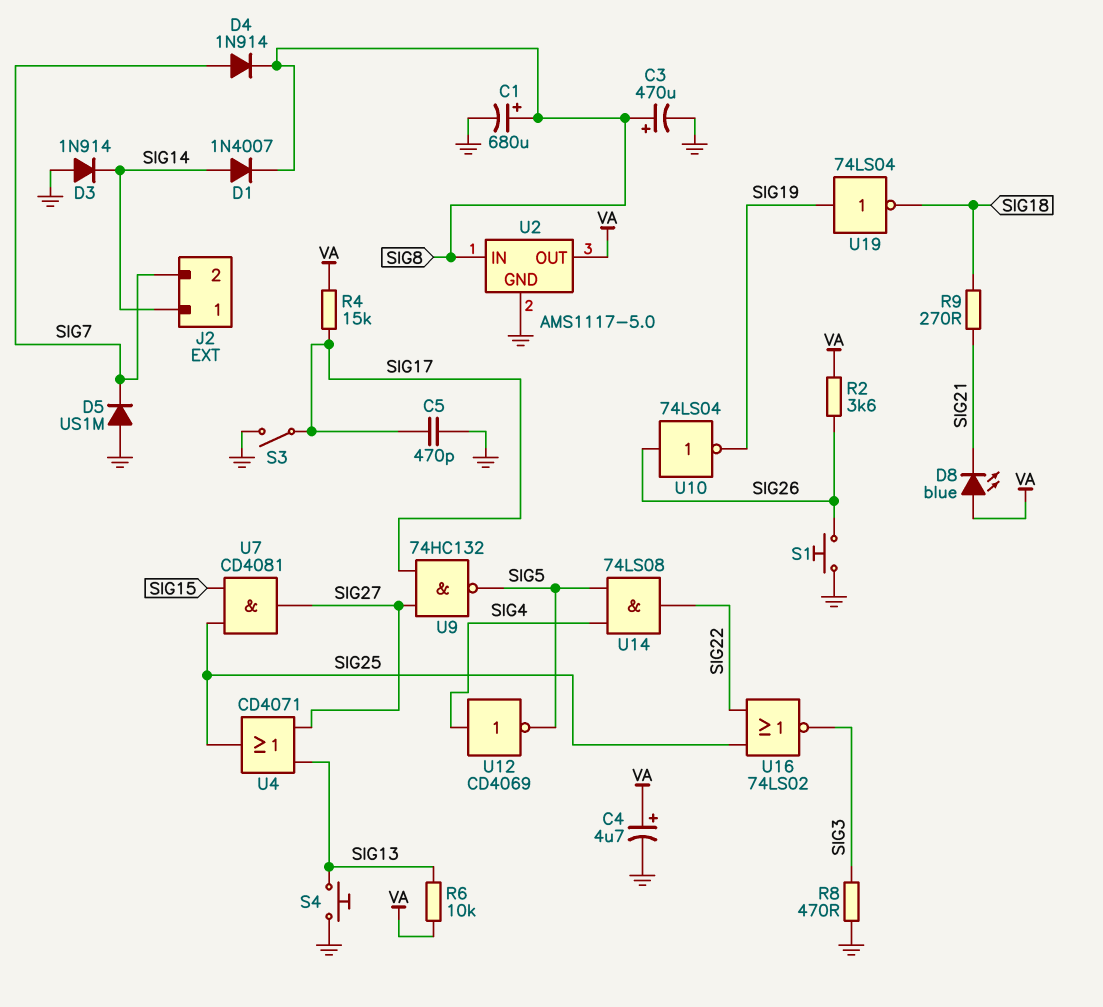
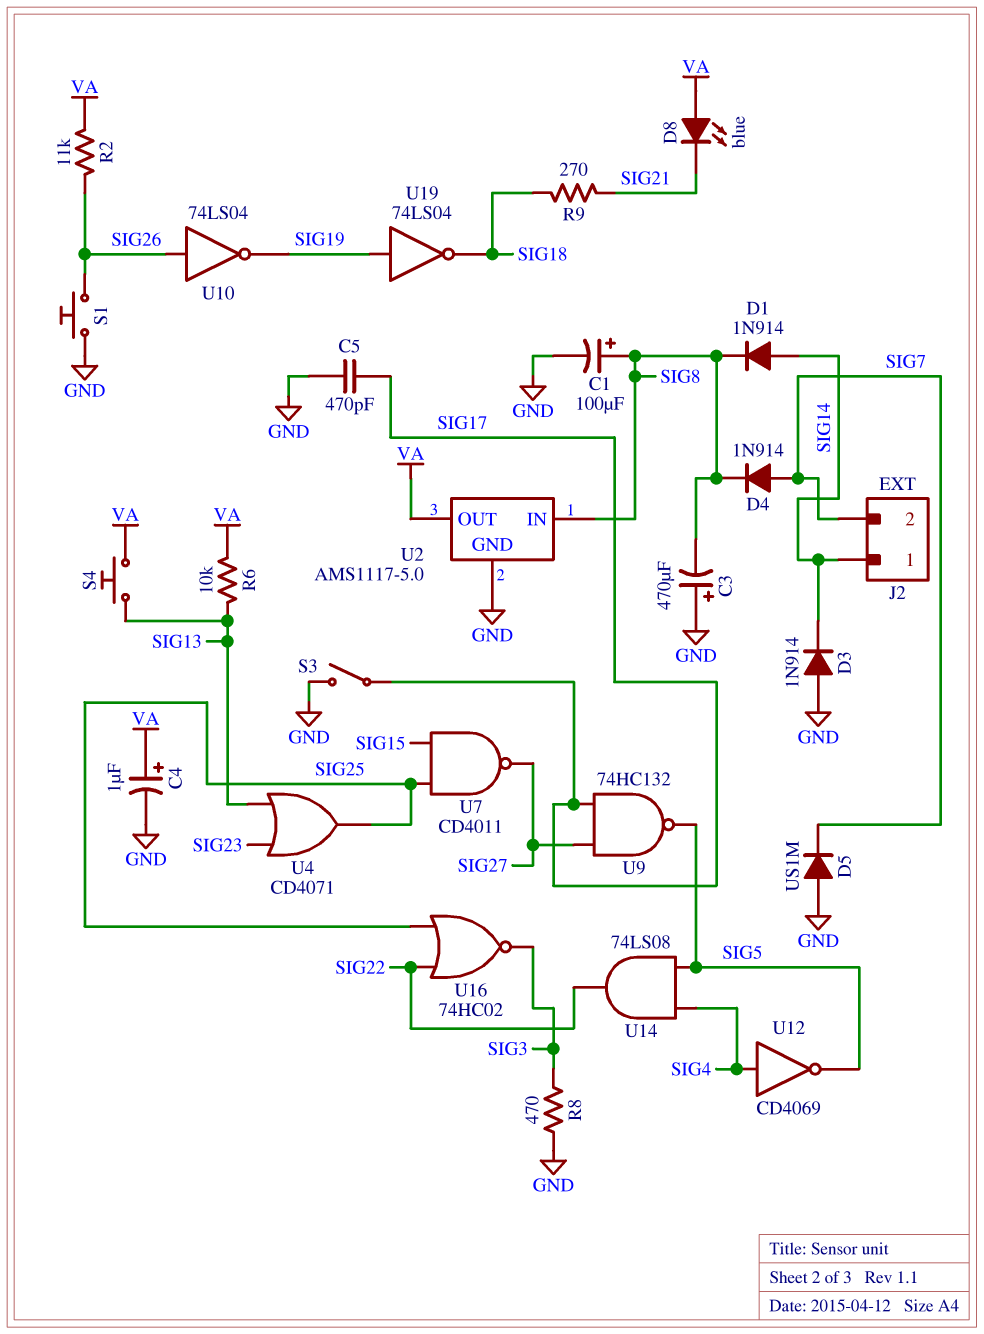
C1: 680uF (plus SIG8, minus GND) -> 100uF (plus SIG8, minus GND)
C3: 470uF (plus SIG8, minus GND) -> 470uF (plus GND, minus SIG8)
C4: 4.7uF (plus VA, minus GND) -> 1uF (plus VA, minus GND)
D1: diode 1N4007 (A SIG14, K SIG8) -> diode 1N914 (A SIG14, K SIG8)
R2: 3.6k (SIG26, VA) -> 11k (SIG26, VA)
R4: 15k (SIG17, VA) -> none
S4: button (GND, SIG13) -> button (SIG13, VA)
U4: OR CD4071 (in SIG13, in SIG27, out SIG25) -> OR CD4071 (in SIG13, in SIG23, out SIG25)
U7: AND CD4081 (in SIG15, in SIG25, out SIG27) -> NAND CD4011 (in SIG15, in SIG25, out SIG27)
U16: NOR 74LS02 (in SIG22, in SIG25, out SIG3) -> NOR 74HC02 (in SIG22, in SIG25, out SIG3)

